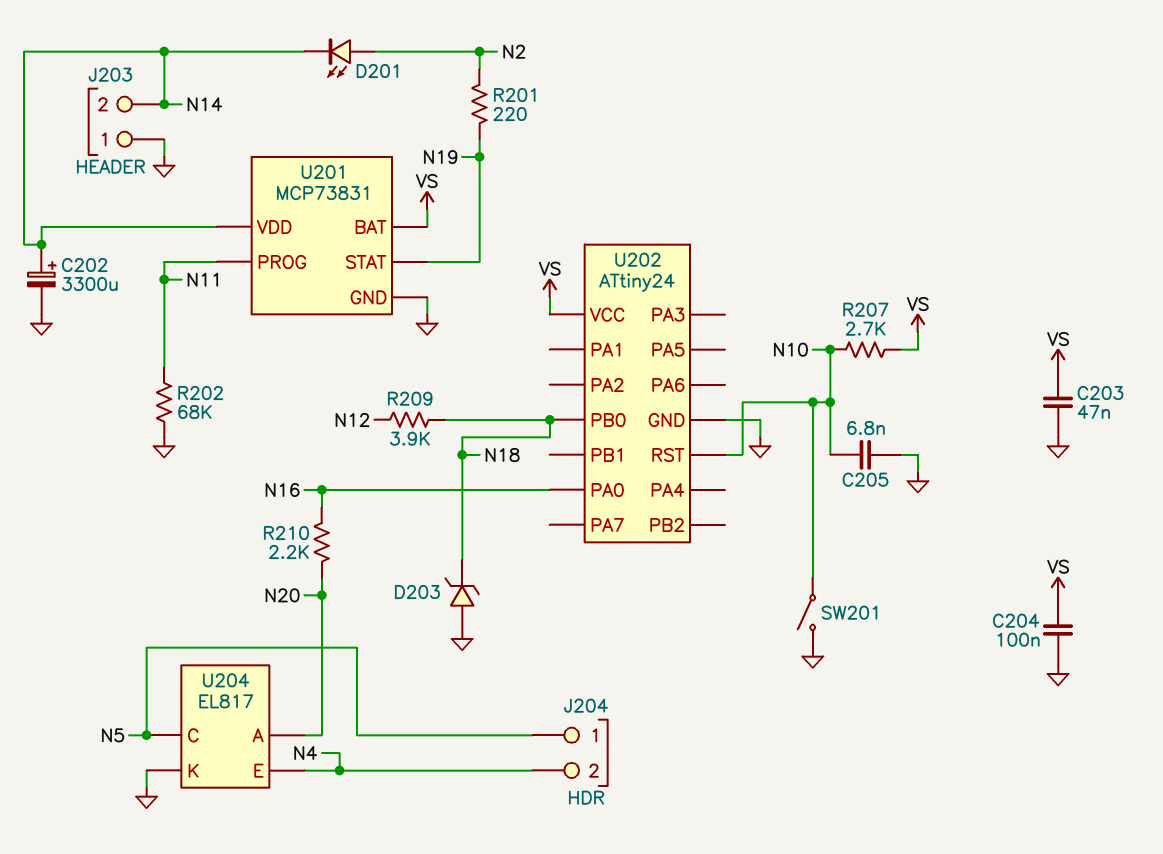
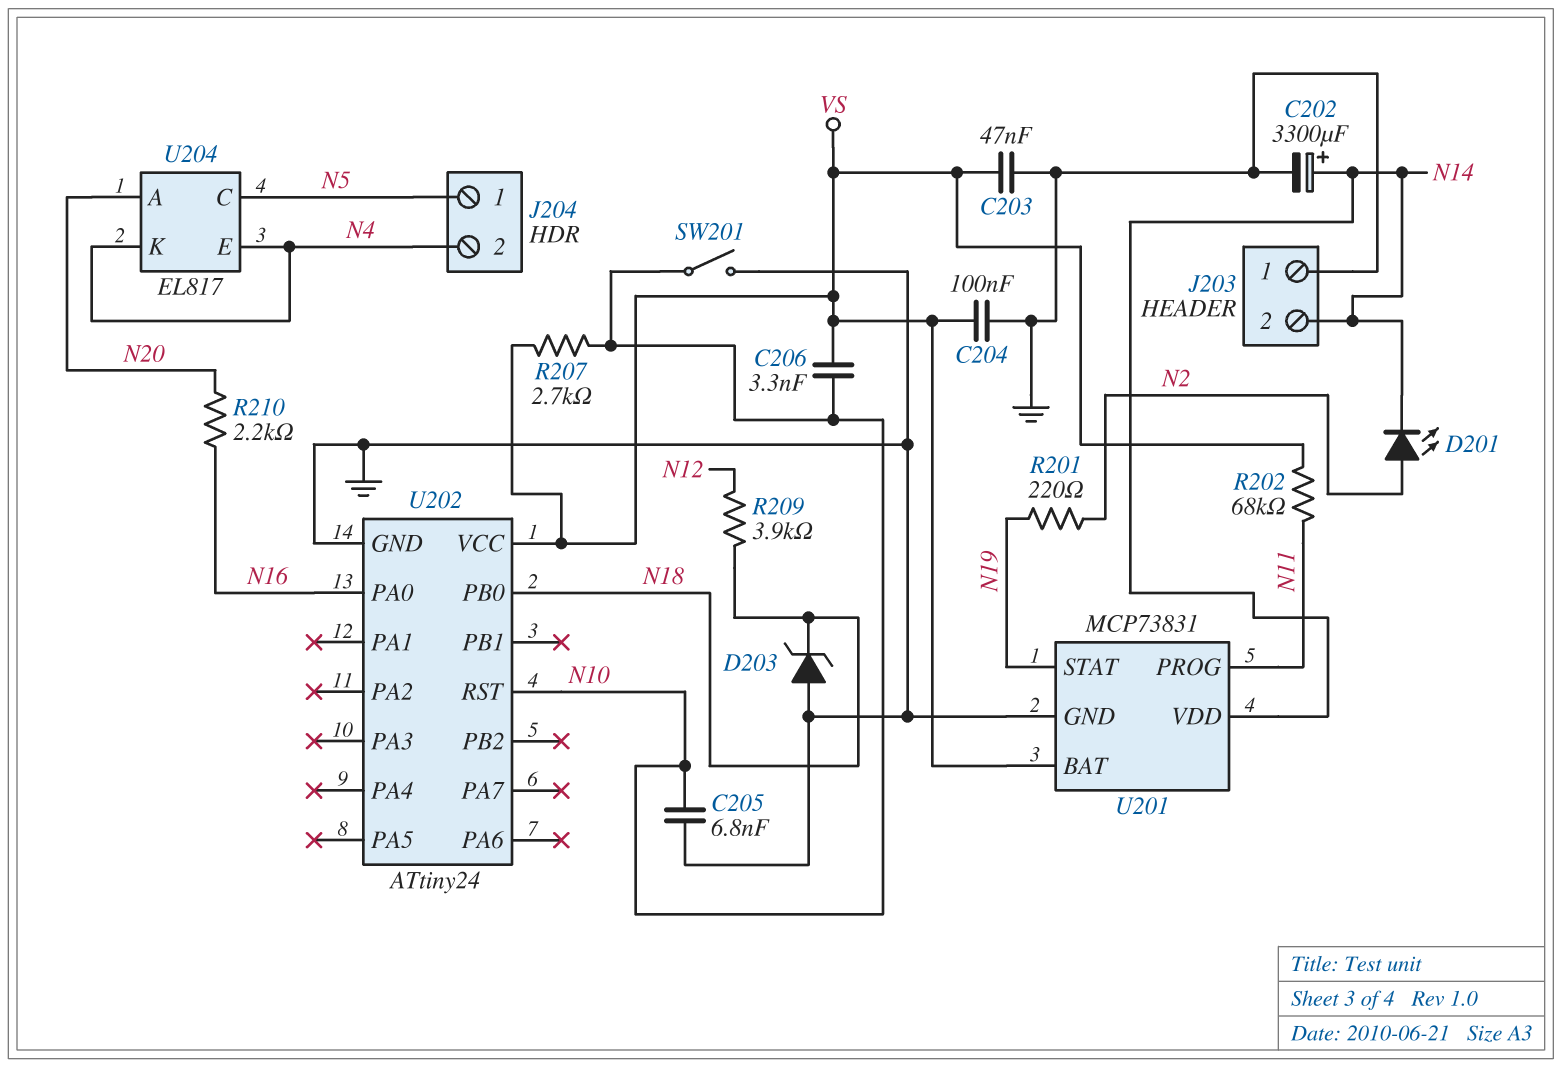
C206: none -> 3.3nF (N10, VS)
R202: 68k (GND, N11) -> 68k (N11, VS)
U204 pin K: GND -> N4

